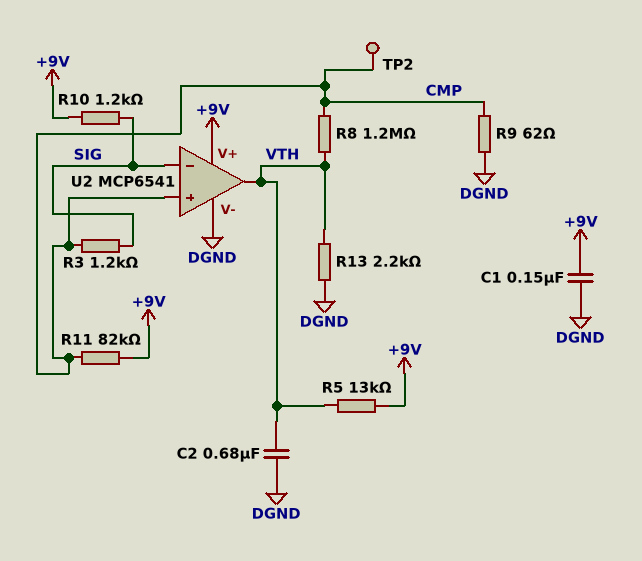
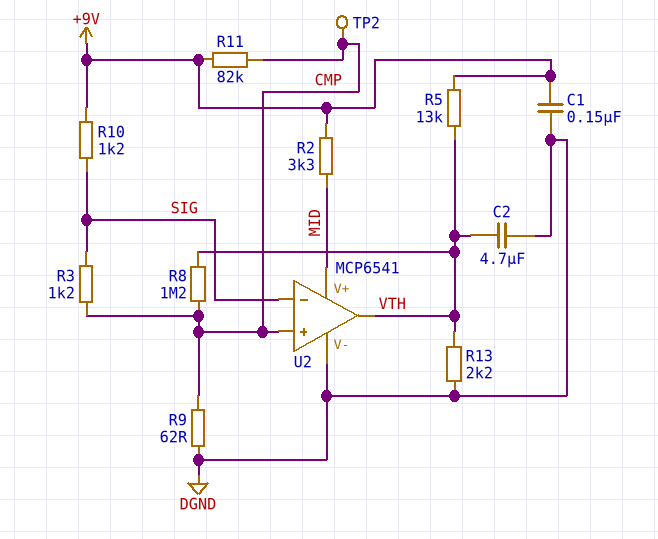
C2: 680nF (DGND, VTH) -> 4.7uF (DGND, VTH)
R2: none -> 3.3k (+9V, MID)
U2 pin V+: +9V -> MID

